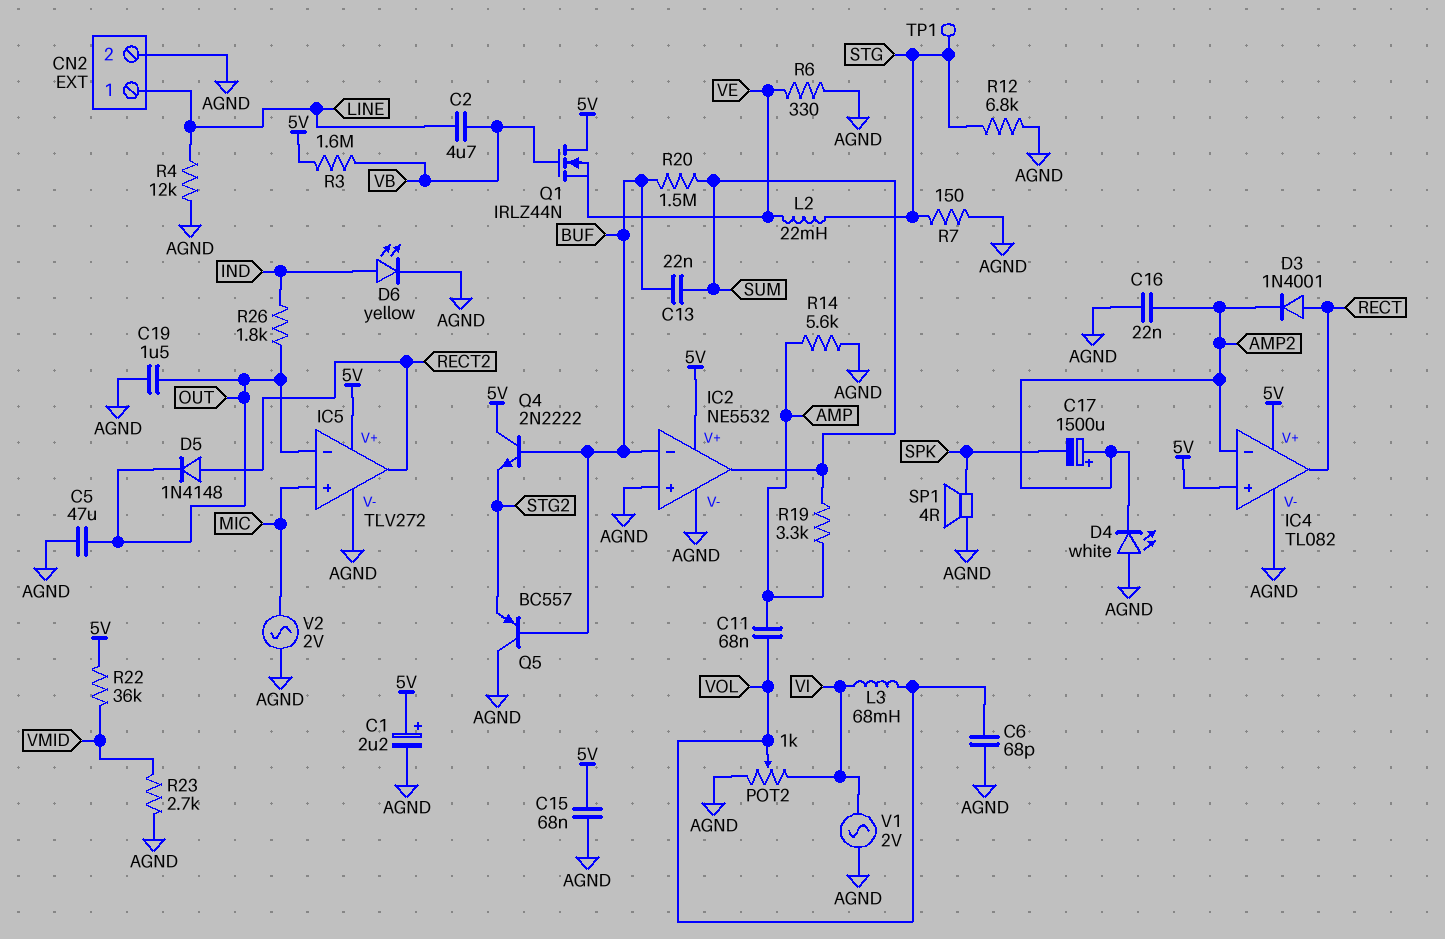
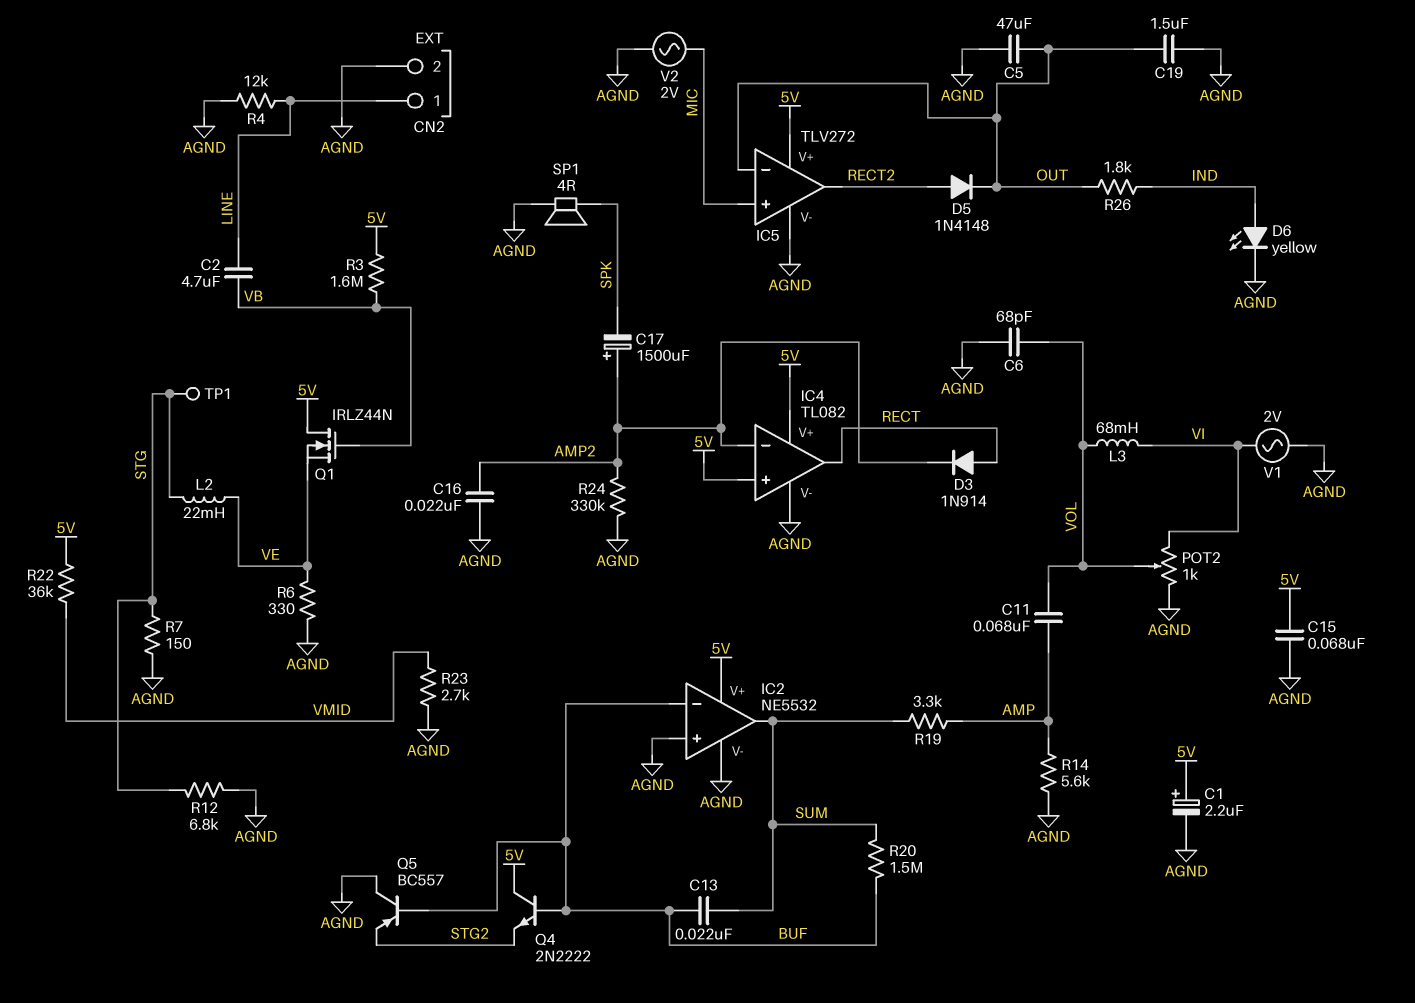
D3: diode 1N4001 (A RECT, K AMP2) -> diode 1N914 (A RECT, K AMP2)
D4: LED white (A AGND, K AMP2) -> none
R24: none -> 330k (AGND, AMP2)

